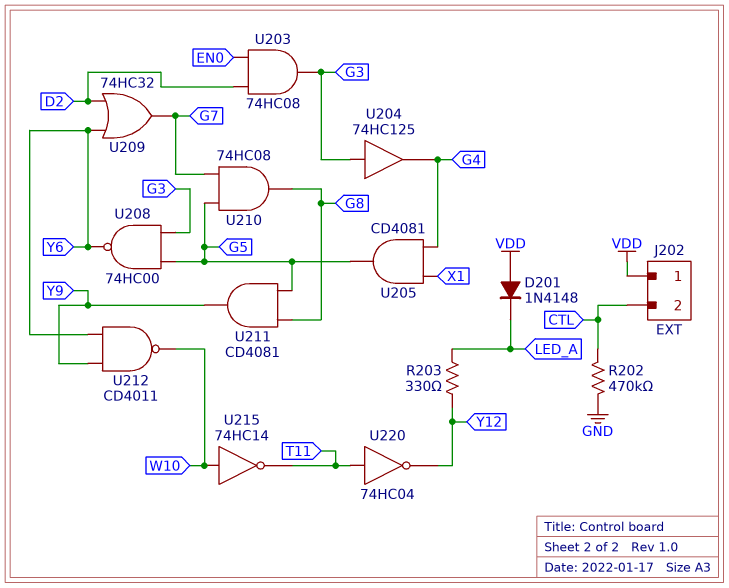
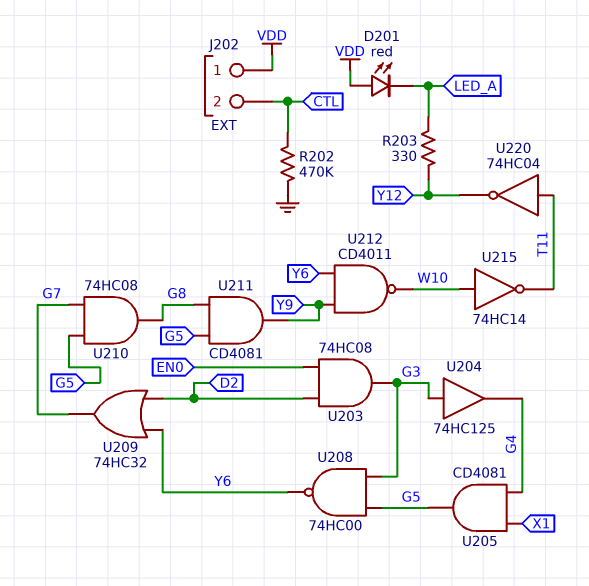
D201: diode 1N4148 (A VDD, K LED_A) -> LED red (A VDD, K LED_A)

